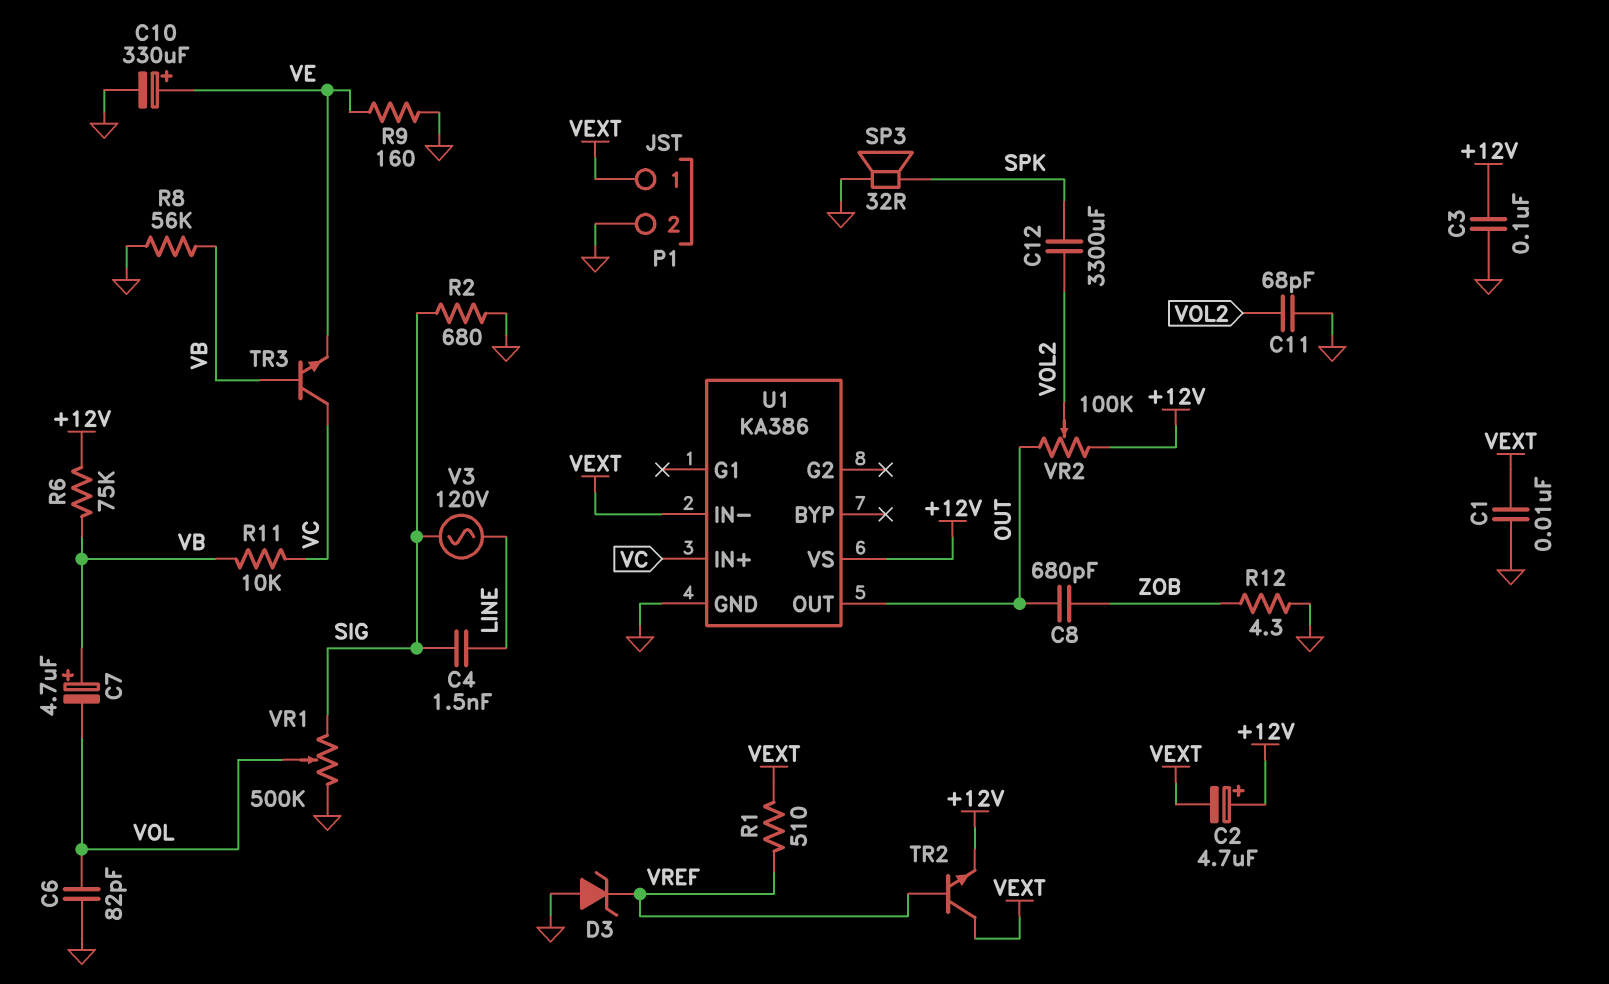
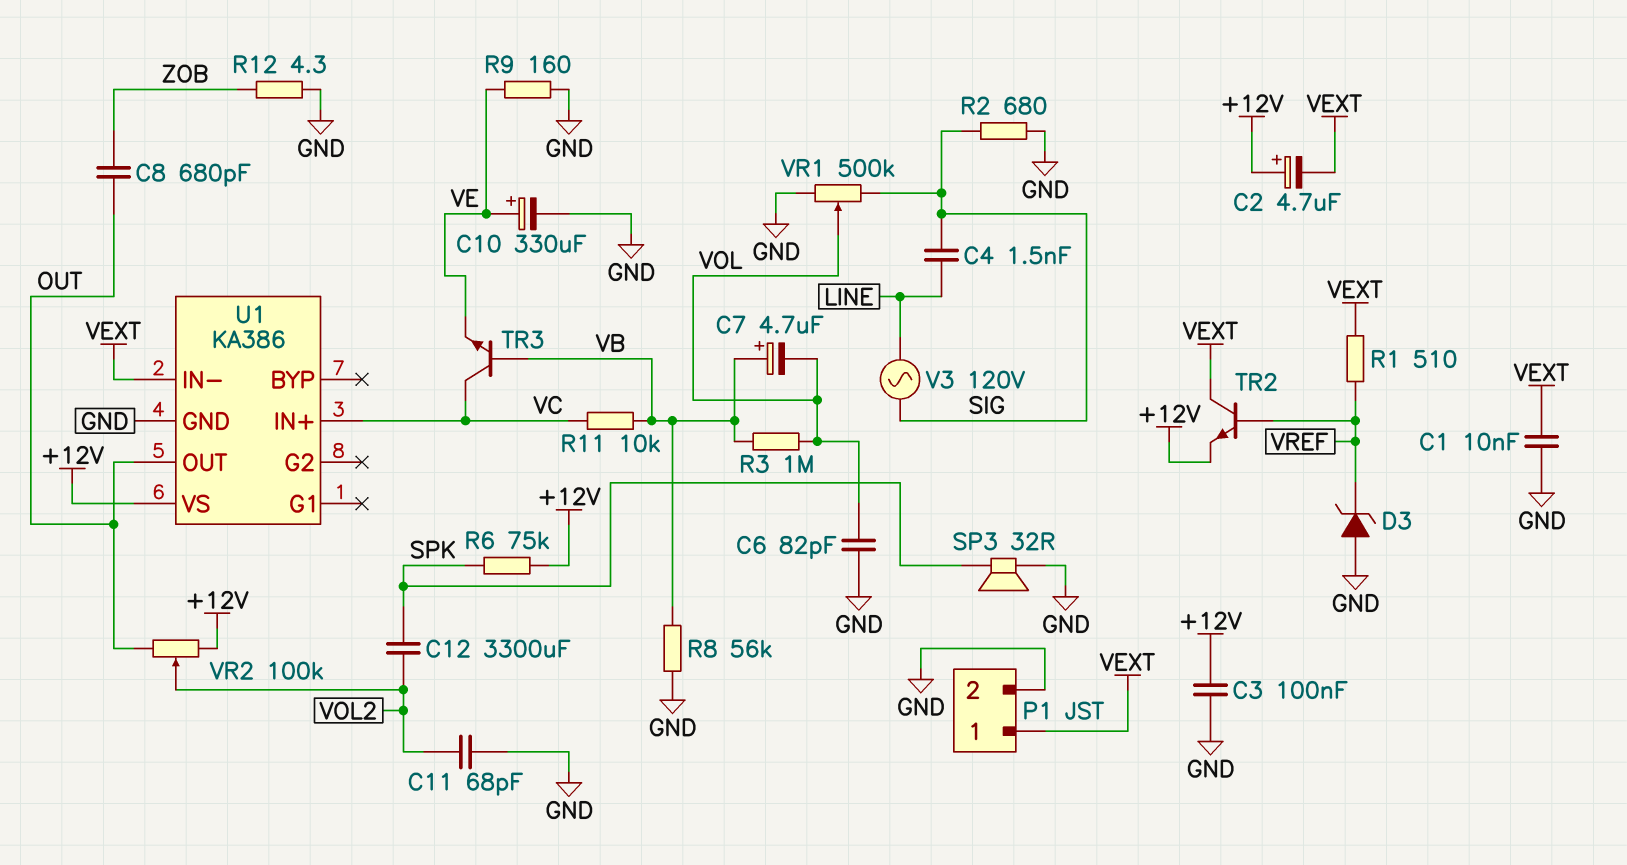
R3: none -> 1M (VB, VOL)
R6: 75k (+12V, VB) -> 75k (+12V, SPK)

